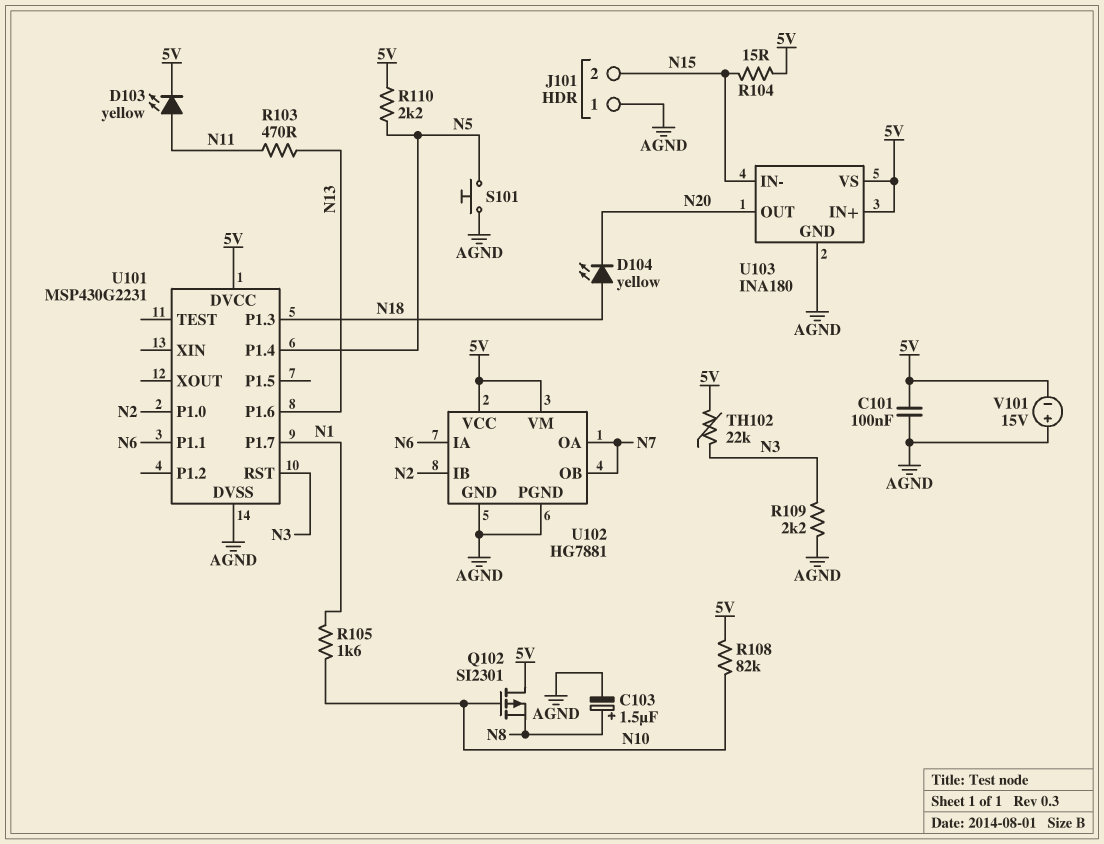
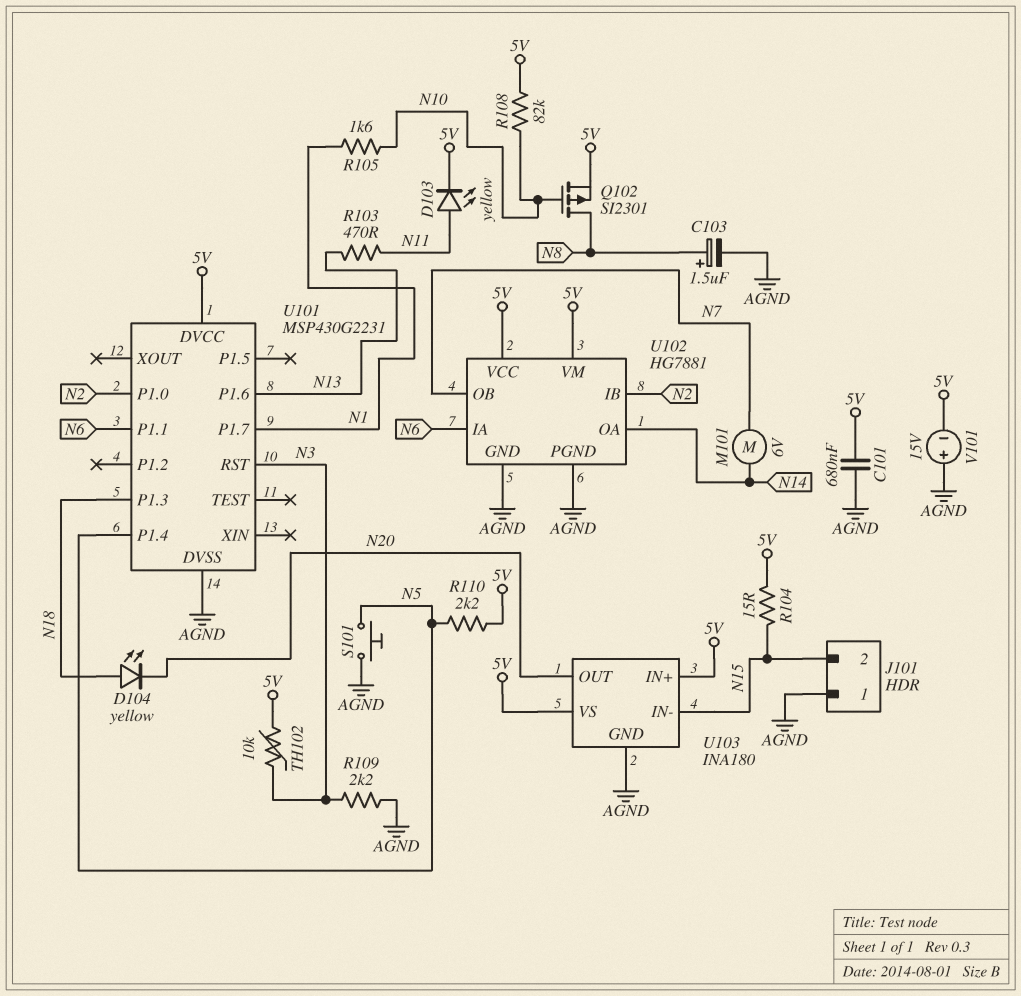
C101: 100nF (5V, AGND) -> 680nF (5V, AGND)
M101: none -> motor 6V (N7, N14)
Q102: PMOS SI2301 (G N10, D 5V, S N8) -> PMOS SI2301 (G N10, D N8, S 5V)
TH102: 22k (5V, N3) -> 10k (5V, N3)
U102 pin OA: N7 -> N14

